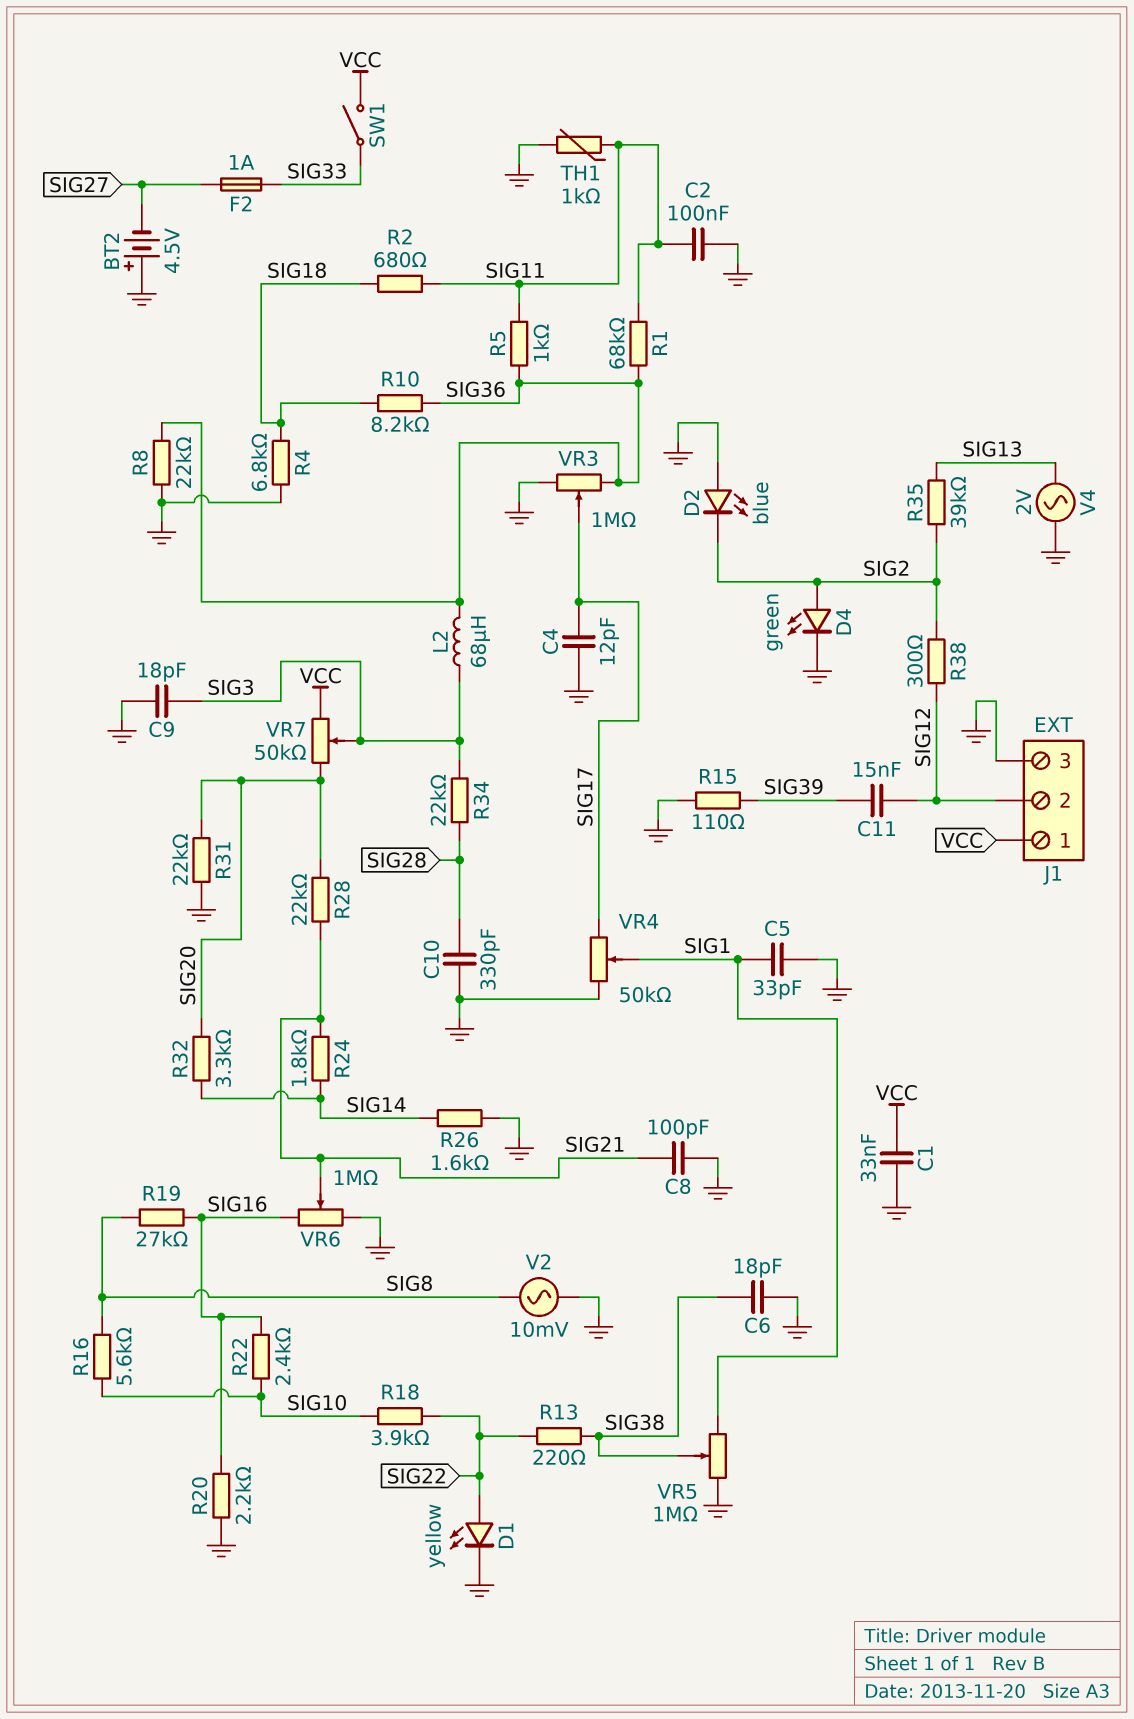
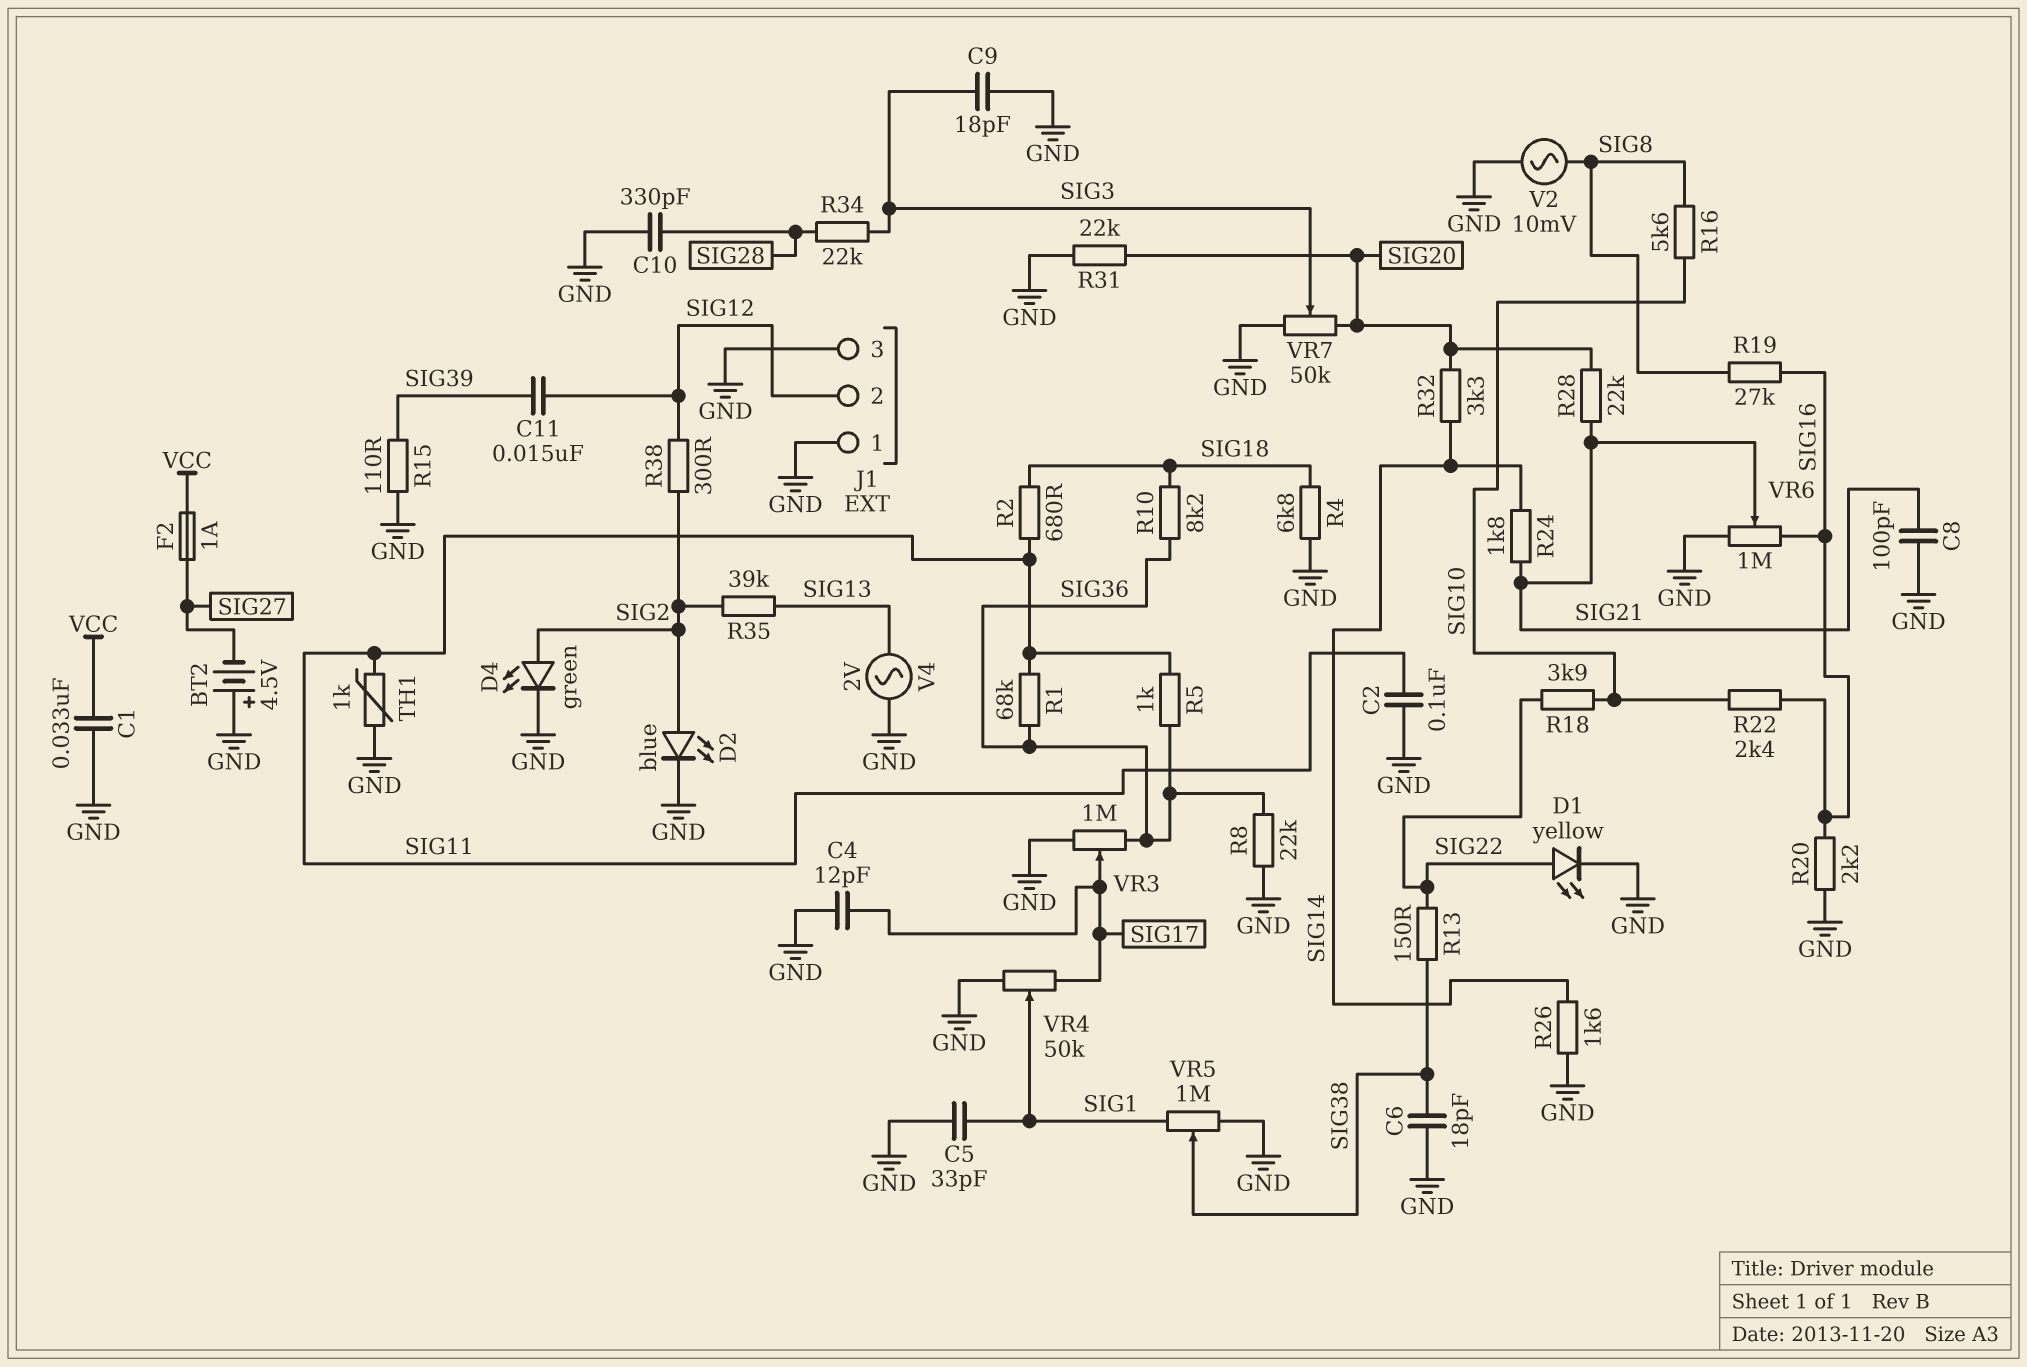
D2: LED blue (A GND, K SIG2) -> LED blue (A SIG2, K GND)
F2: 1A (SIG27, SIG33) -> 1A (SIG27, VCC)
J1 pin 1: VCC -> GND
L2: 68uH (SIG3, SIG36) -> none
R13: 220 (SIG22, SIG38) -> 150 (SIG22, SIG38)
SW1: switch (SIG33, VCC) -> none
VR7: 50k (SIG20, VCC, wiper SIG3) -> 50k (GND, SIG20, wiper SIG3)

